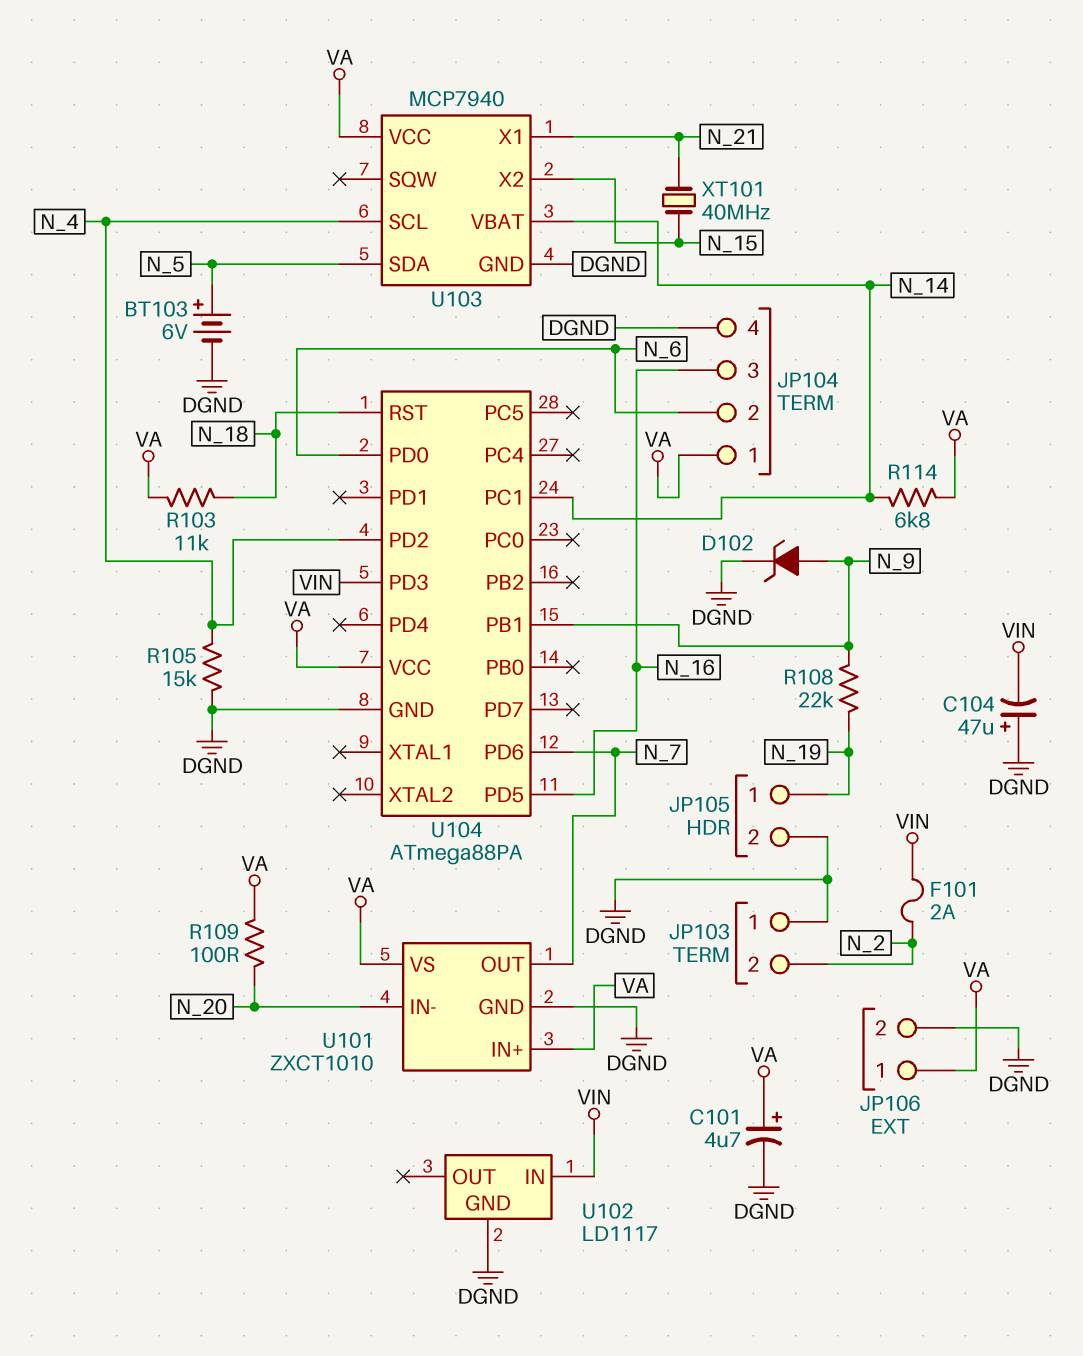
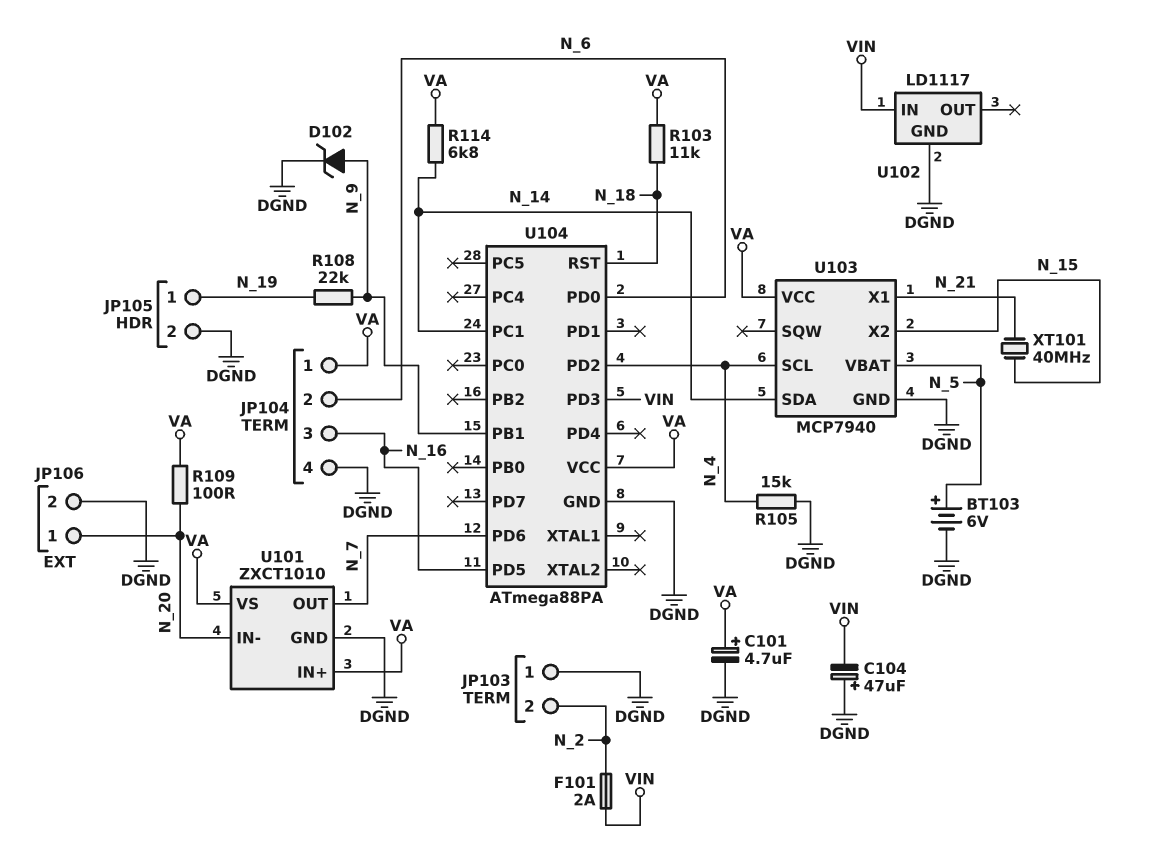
JP106 pin 1: VA -> N_20
U103 pin SDA: N_5 -> N_14
U103 pin VBAT: N_14 -> N_5

